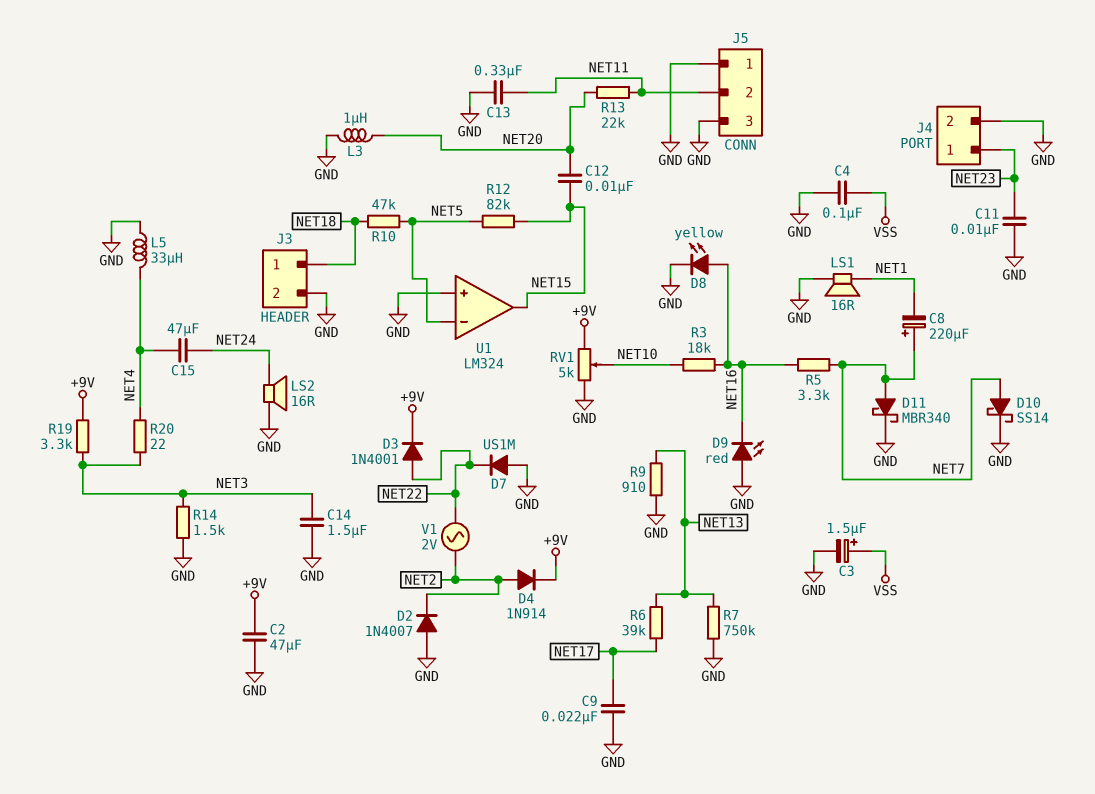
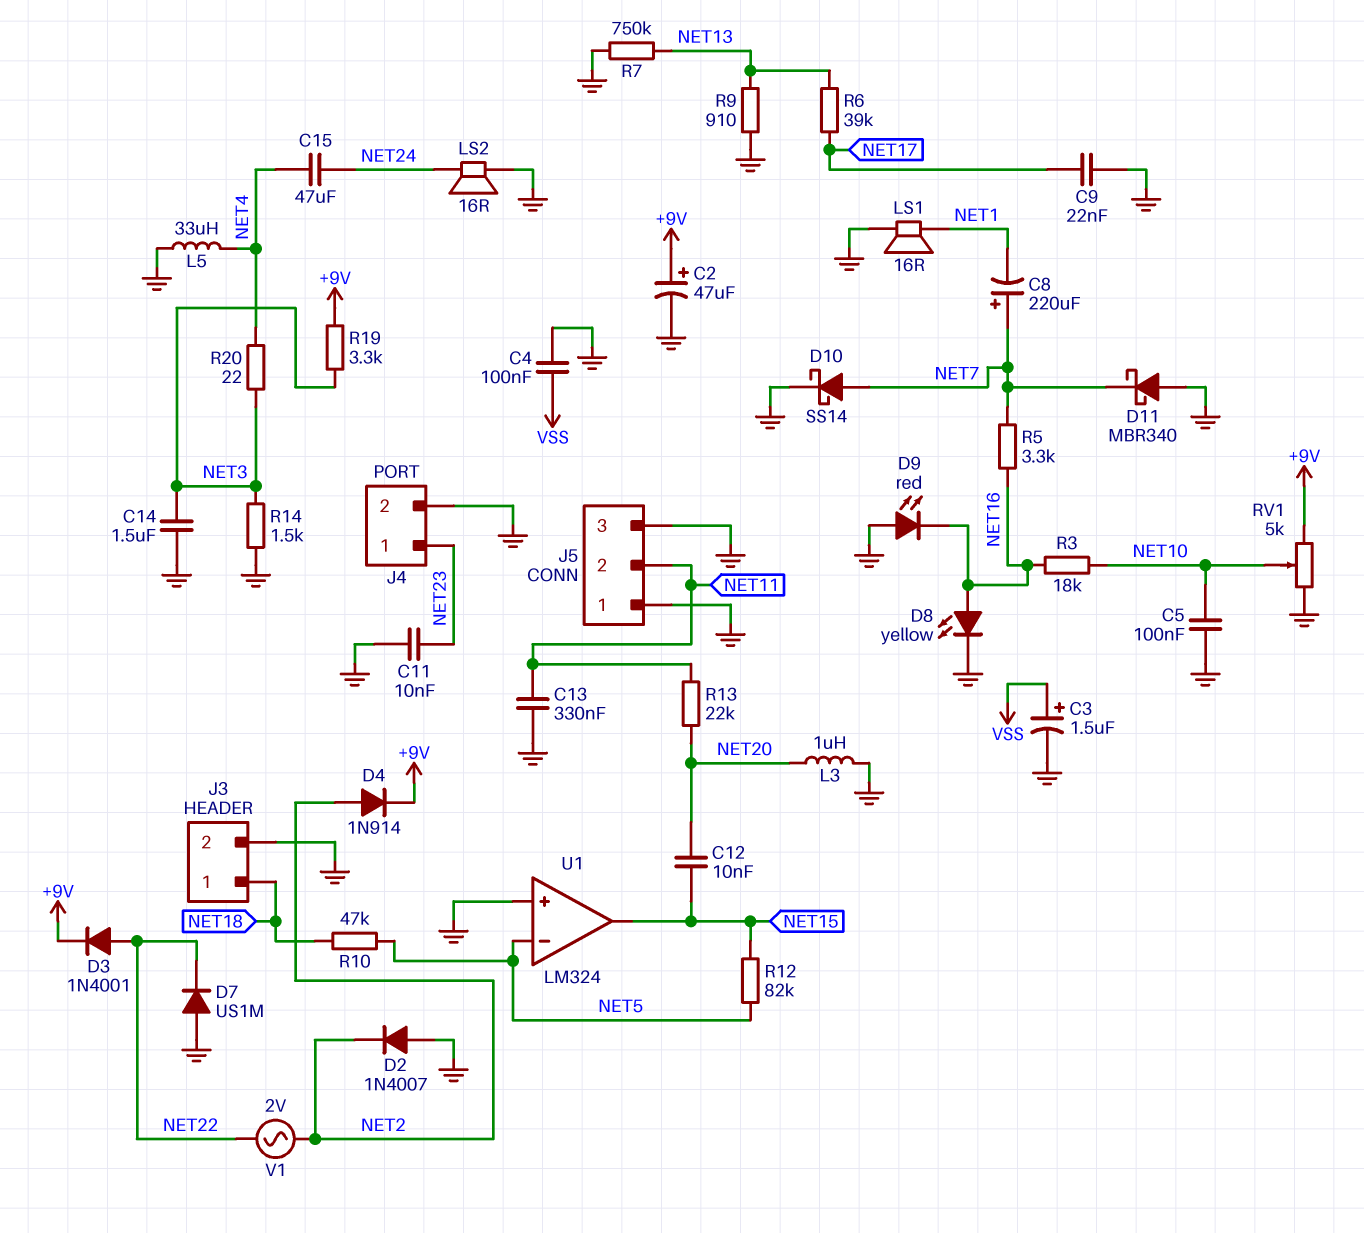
C2: 47uF (+9V, GND) -> 47uF (plus +9V, minus GND)
C5: none -> 100nF (GND, NET10)
D11: schottky MBR340 (A NET7, K GND) -> schottky MBR340 (A GND, K NET7)

